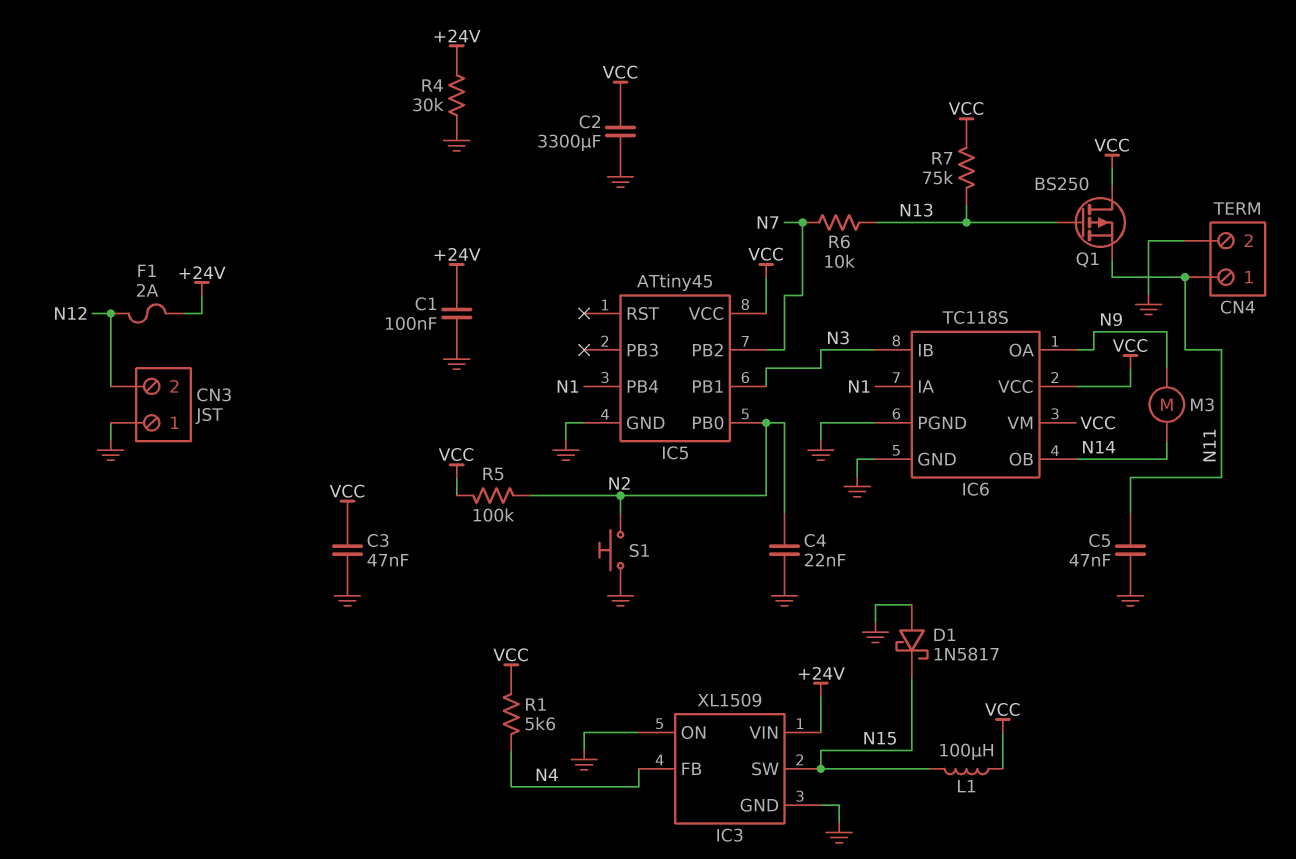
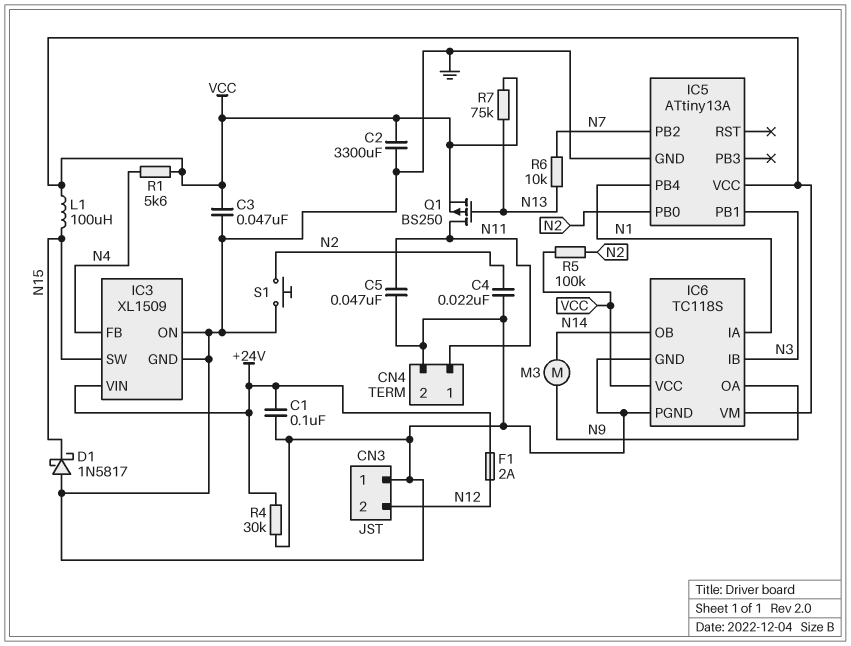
IC5: ATtiny45 -> ATtiny13A
Q1: PMOS BS250 (G N13, D VCC, S N11) -> PMOS BS250 (G N13, D N11, S VCC)

